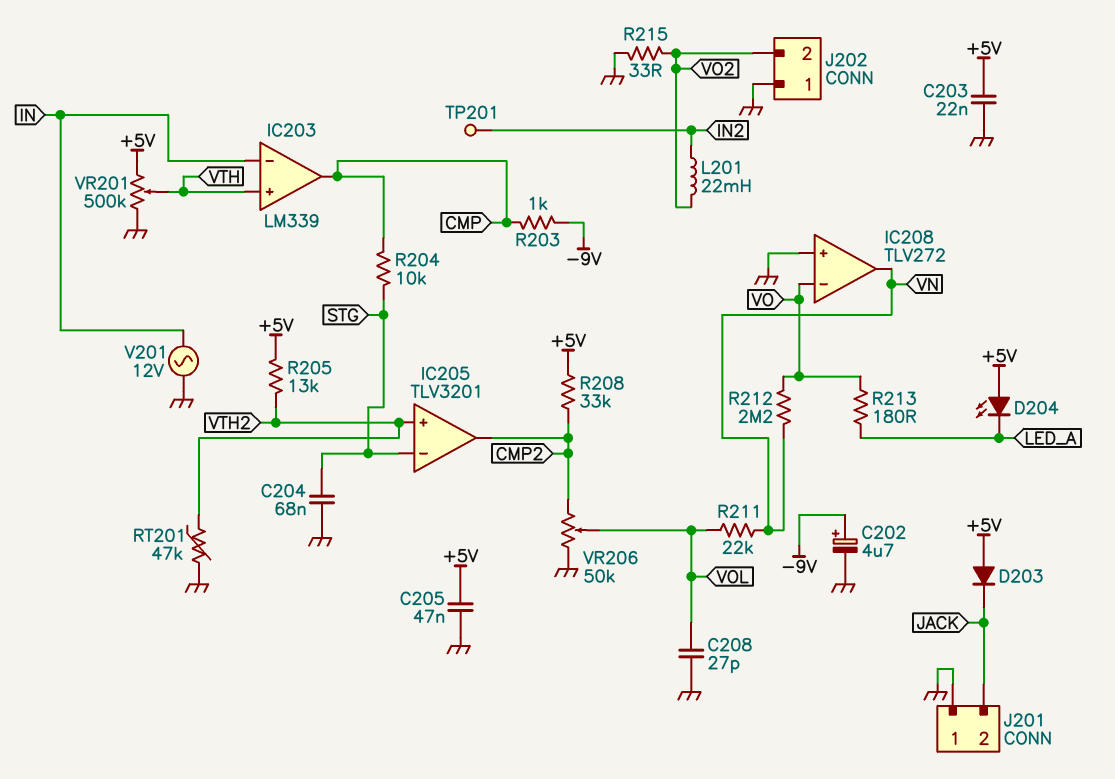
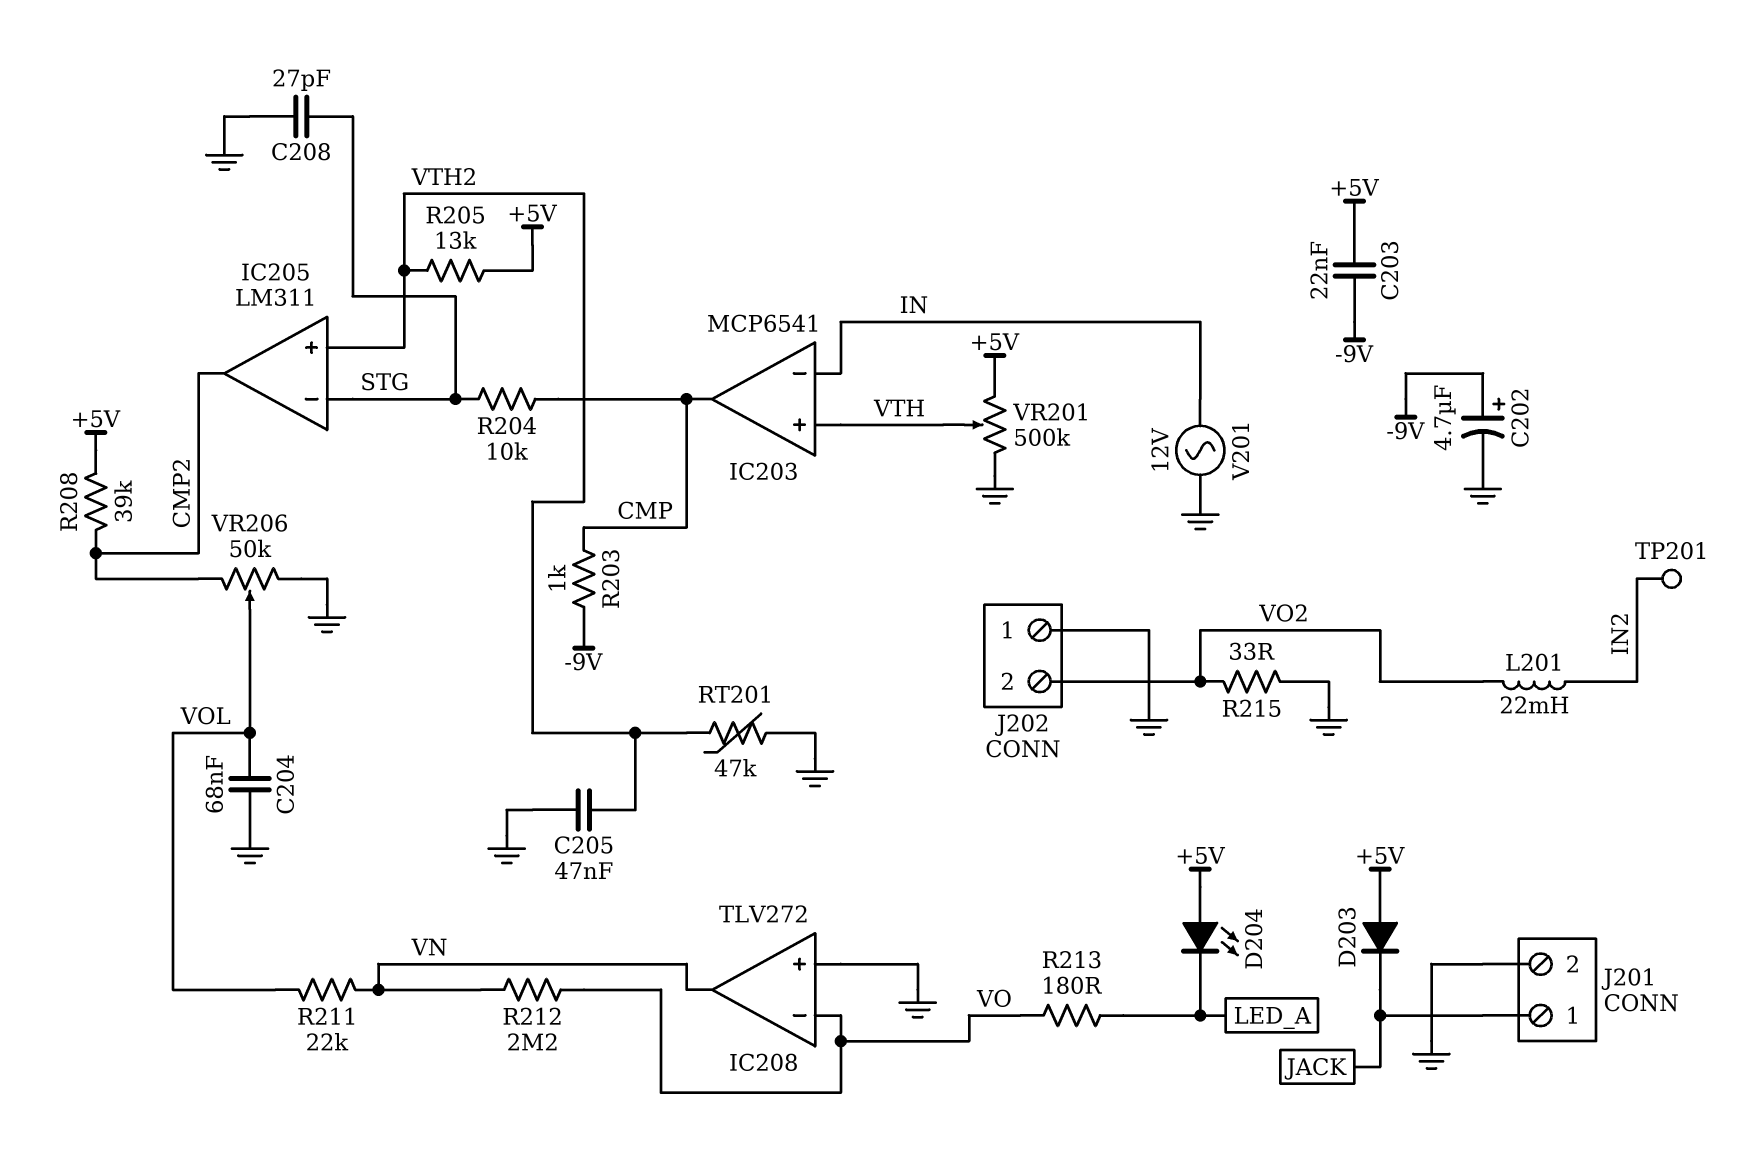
C203: 22nF (+5V, GND) -> 22nF (+5V, -9V)
C204: 68nF (GND, STG) -> 68nF (GND, VOL)
C205: 47nF (+5V, GND) -> 47nF (GND, VTH2)
C208: 27pF (GND, VOL) -> 27pF (GND, STG)
IC203: LM339 -> MCP6541
IC205: TLV3201 -> LM311
J201 pin 1: GND -> JACK
J201 pin 2: JACK -> GND
R208: 33k (+5V, CMP2) -> 39k (+5V, CMP2)

